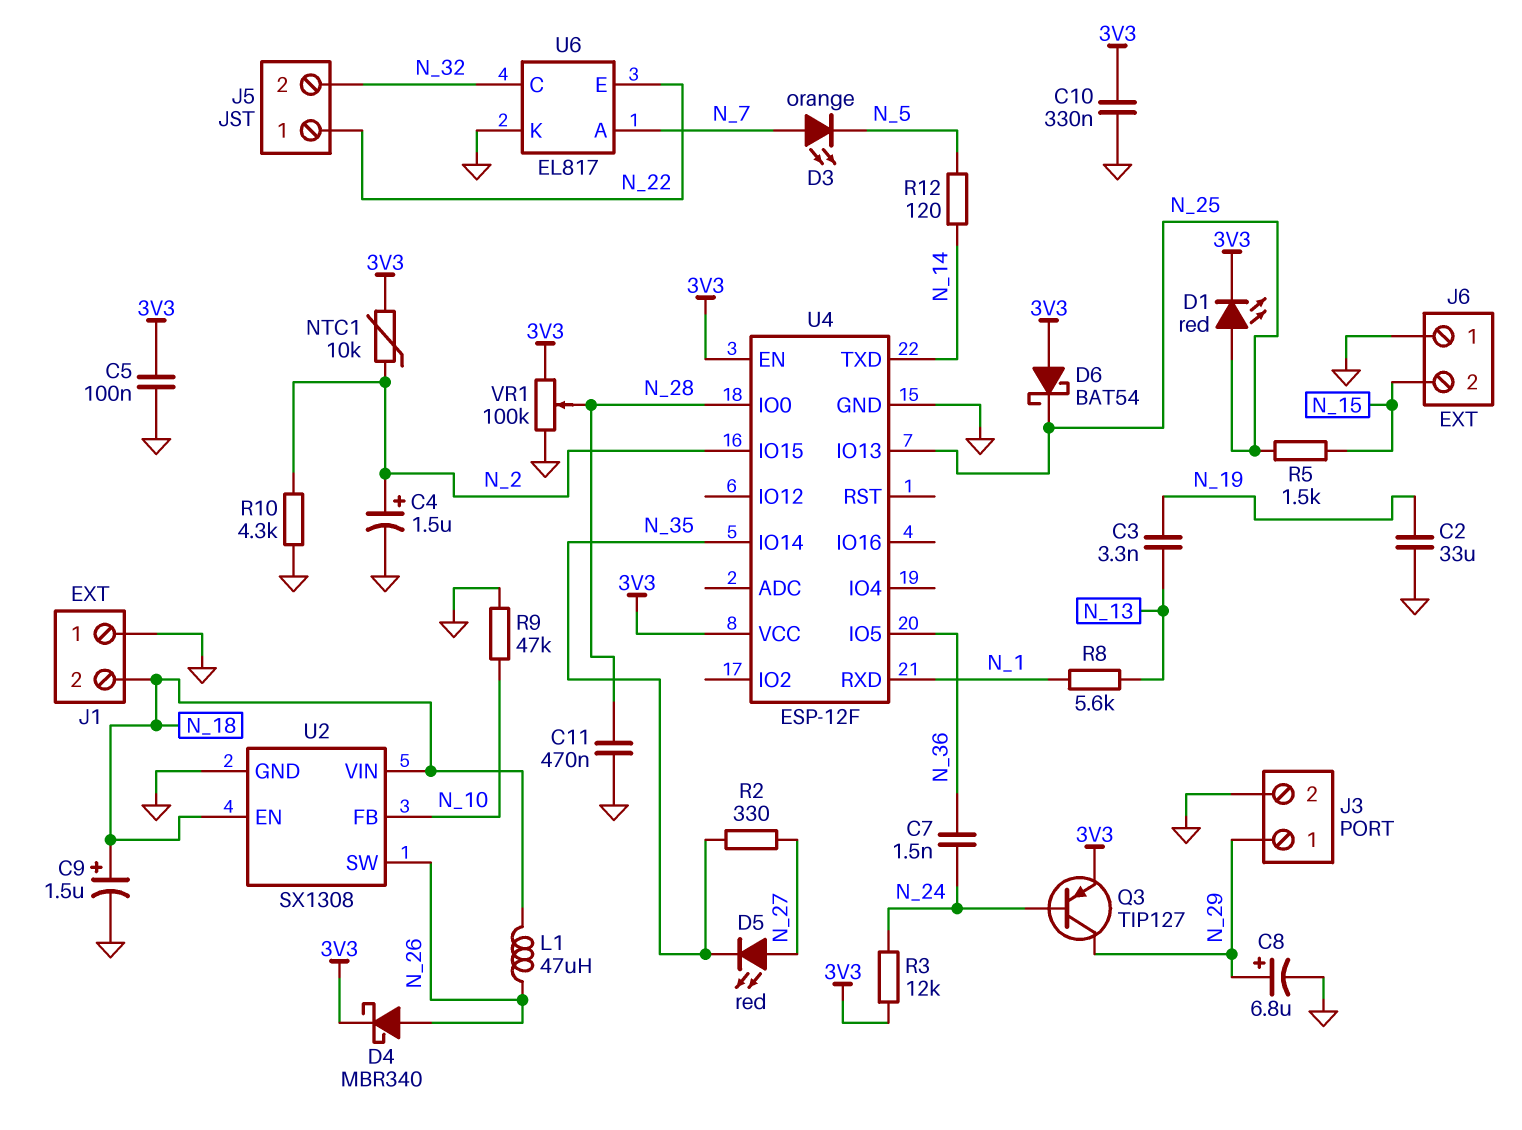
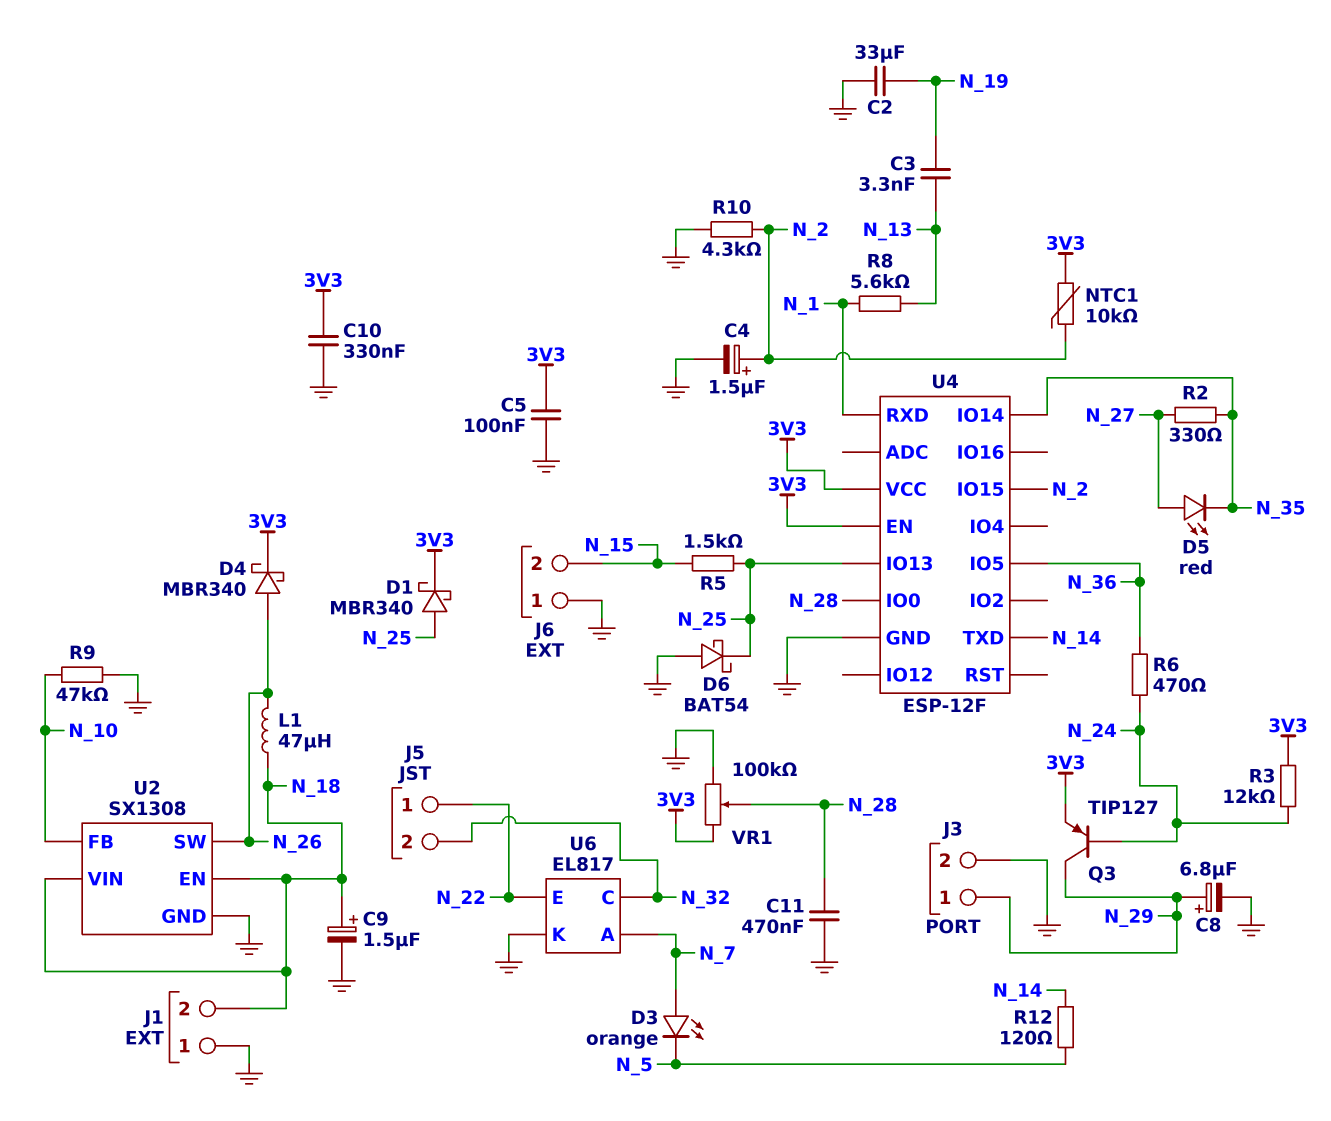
C7: 1.5nF (N_24, N_36) -> none
D1: LED red (A N_25, K 3V3) -> schottky MBR340 (A N_25, K 3V3)
D6: schottky BAT54 (A 3V3, K N_25) -> schottky BAT54 (A GND, K N_25)
R6: none -> 470 (N_24, N_36)

